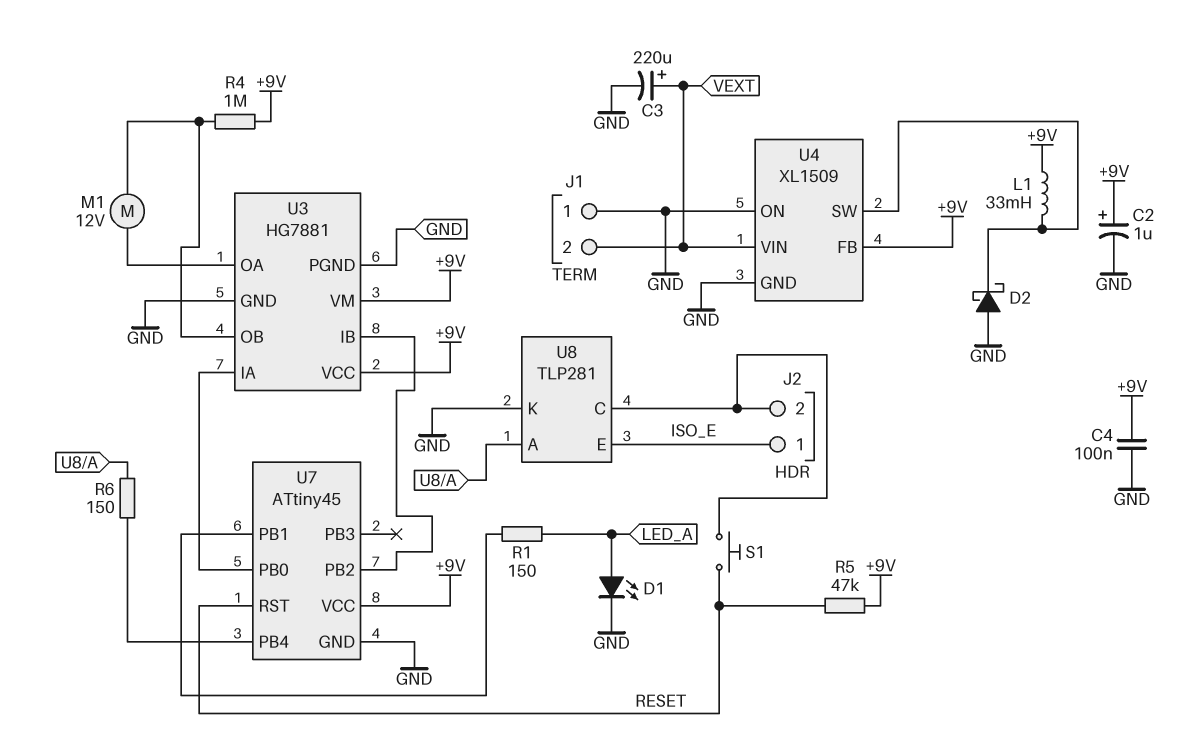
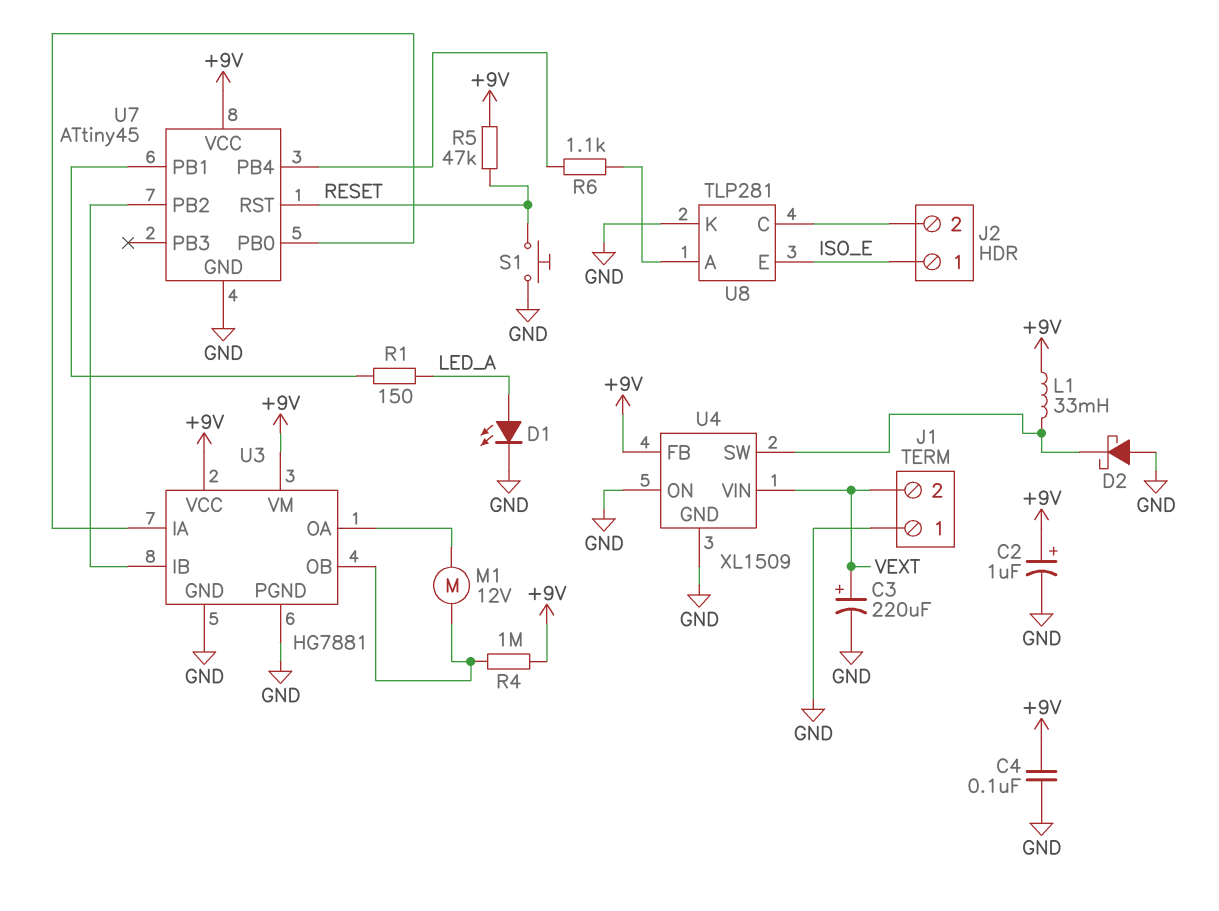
R6: 150 (U7/PB4, U8/A) -> 1.1k (U7/PB4, U8/A)
S1: button (J2/2, RESET) -> button (GND, RESET)

